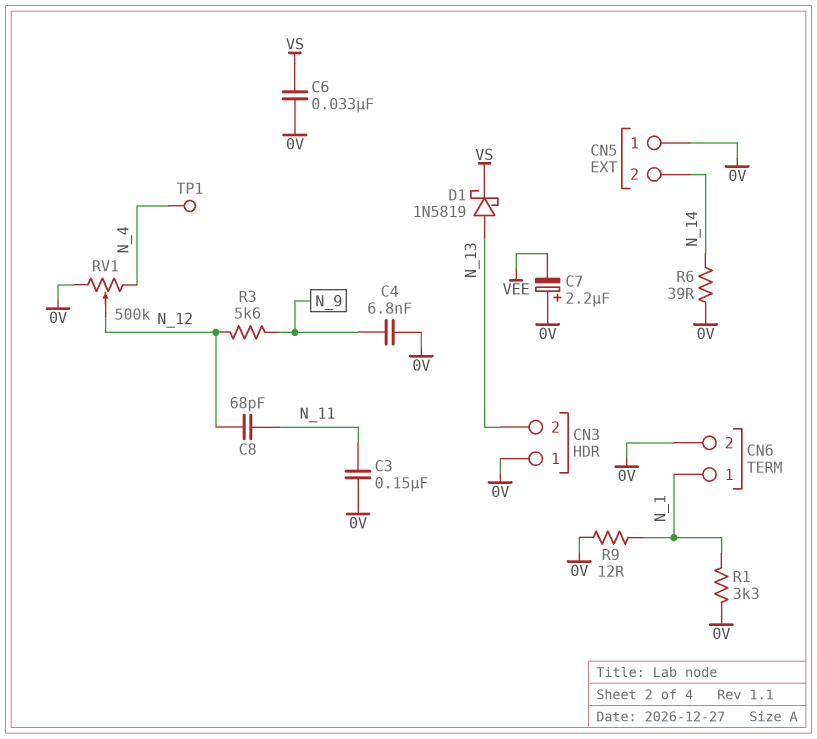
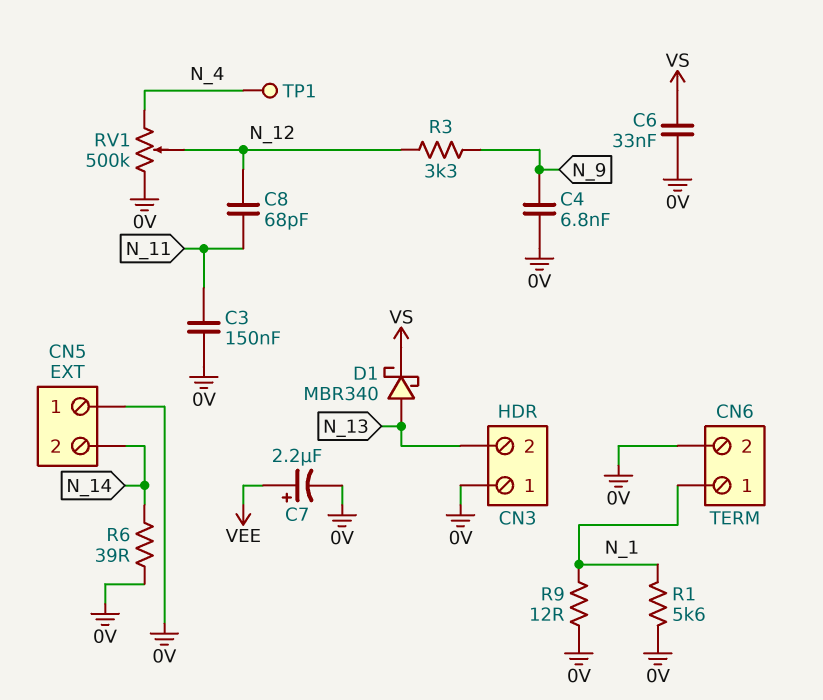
C7: 2.2uF (plus 0V, minus VEE) -> 2.2uF (plus VEE, minus 0V)
D1: schottky 1N5819 (A N_13, K VS) -> schottky MBR340 (A N_13, K VS)
R1: 3.3k (0V, N_1) -> 5.6k (0V, N_1)
R3: 5.6k (N_9, N_12) -> 3.3k (N_9, N_12)

